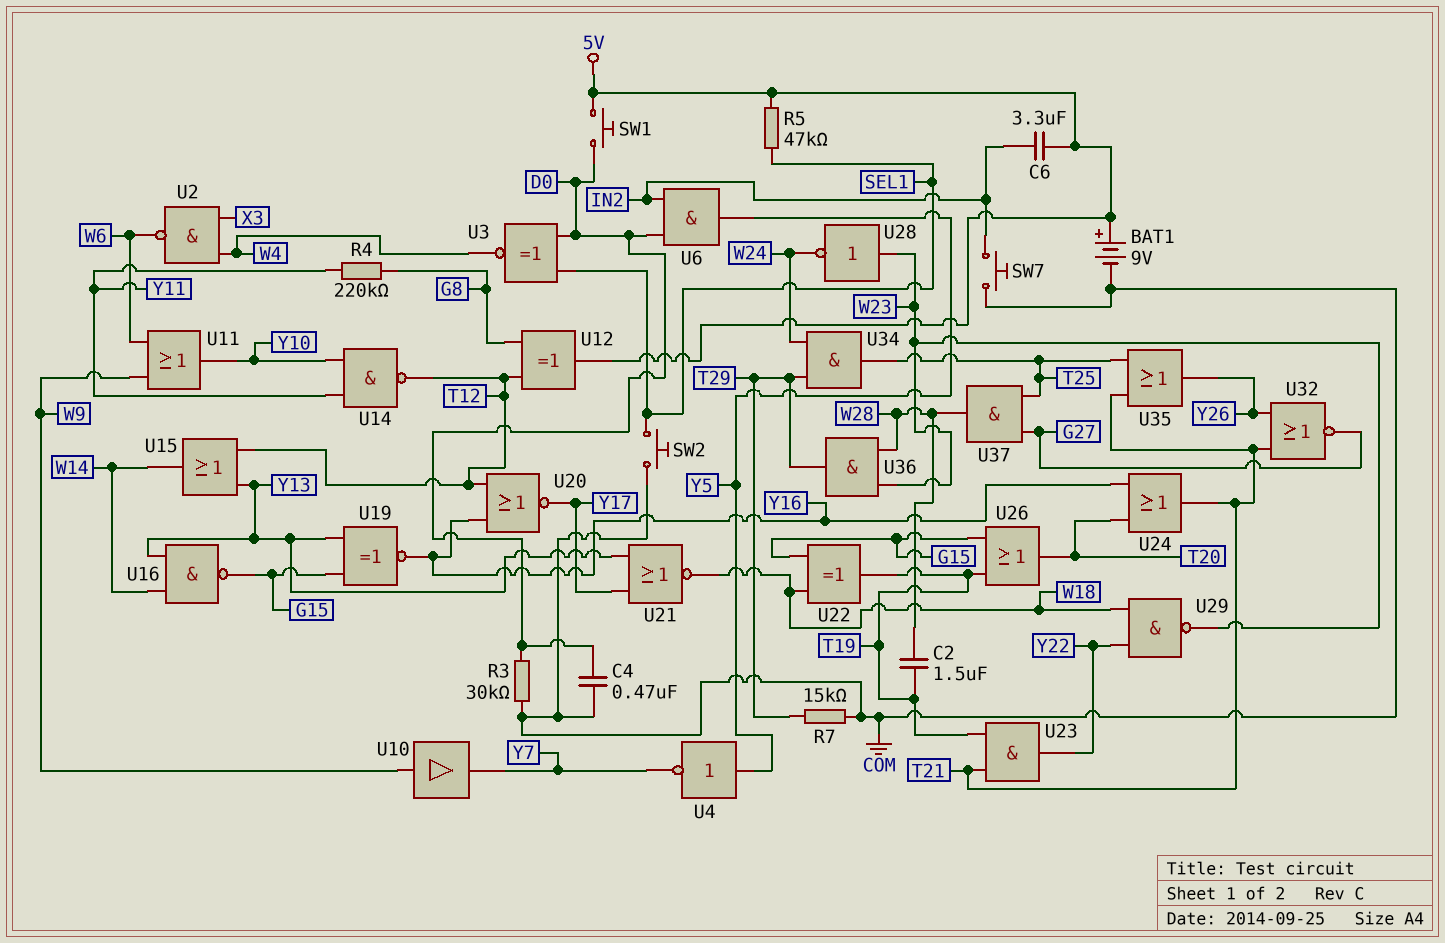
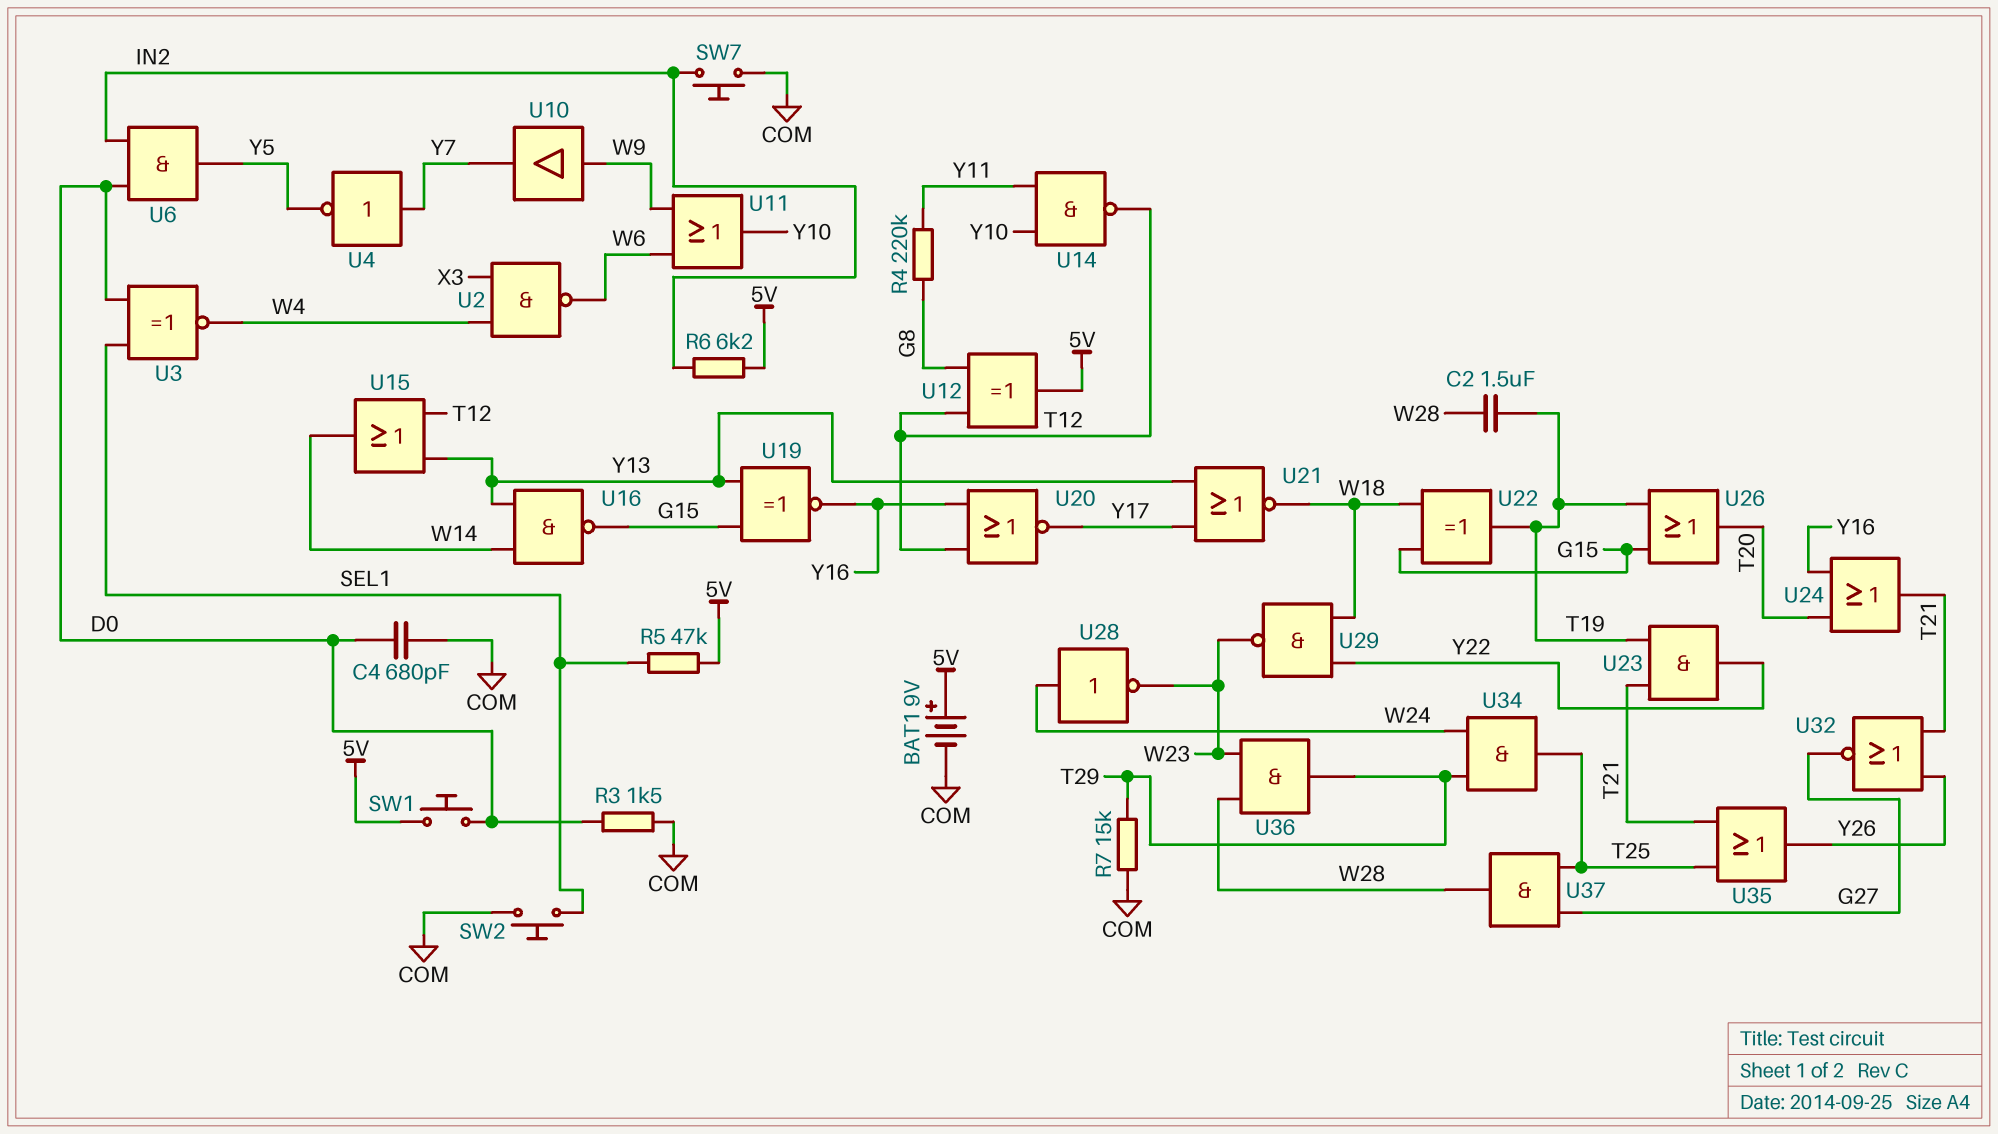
C4: 470nF (COM, D0) -> 680pF (COM, D0)
C6: 3.3uF (5V, IN2) -> none
R3: 30k (COM, D0) -> 1.5k (COM, D0)
R6: none -> 6.2k (5V, IN2)
U4: NOT (in Y5, out Y7) -> NOT (in Y7, out Y5)
U28: NOT (in W23, out W24) -> NOT (in W24, out W23)

